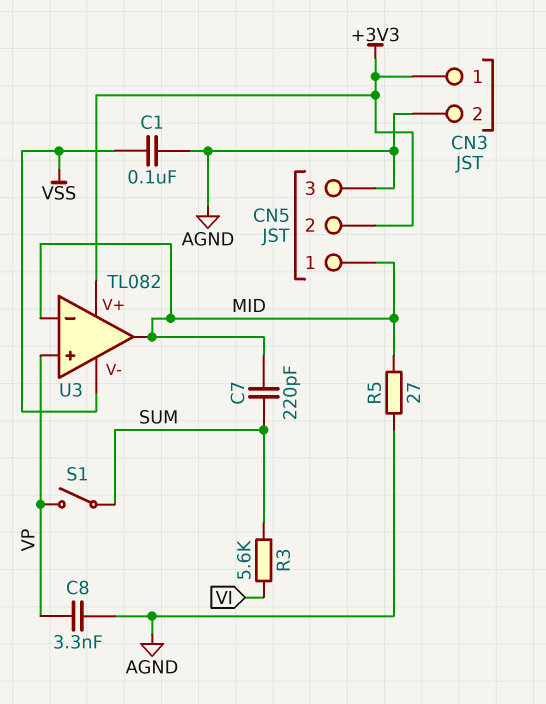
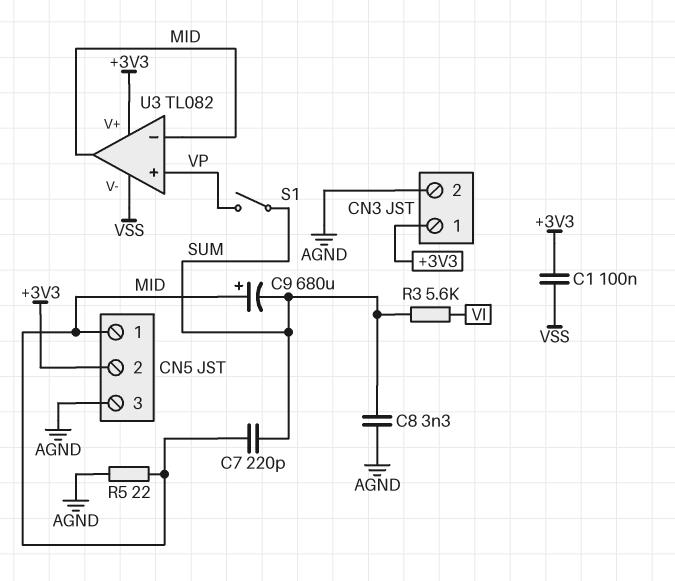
C1: 100nF (AGND, VSS) -> 100nF (+3V3, VSS)
C8: 3.3nF (AGND, VP) -> 3.3nF (AGND, SUM)
C9: none -> 680uF (plus MID, minus SUM)
R5: 27 (AGND, MID) -> 22 (AGND, MID)

